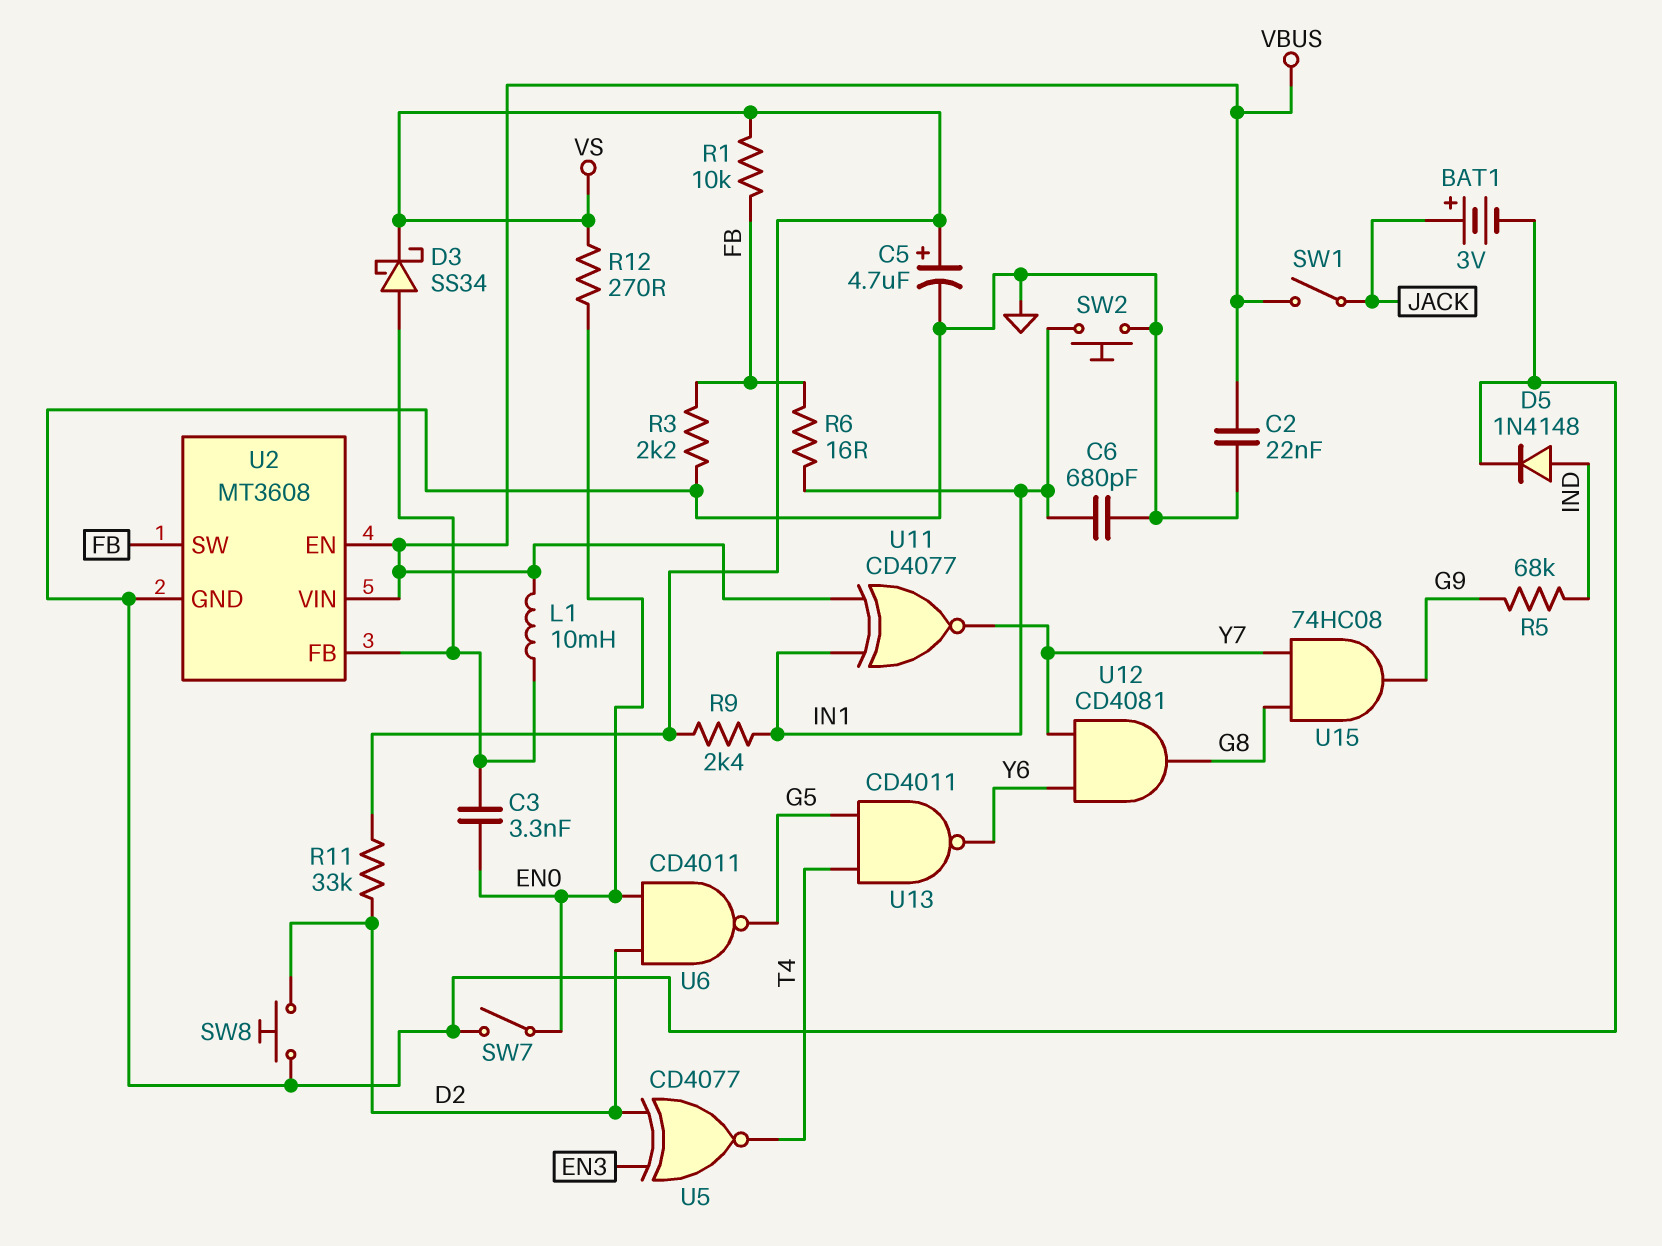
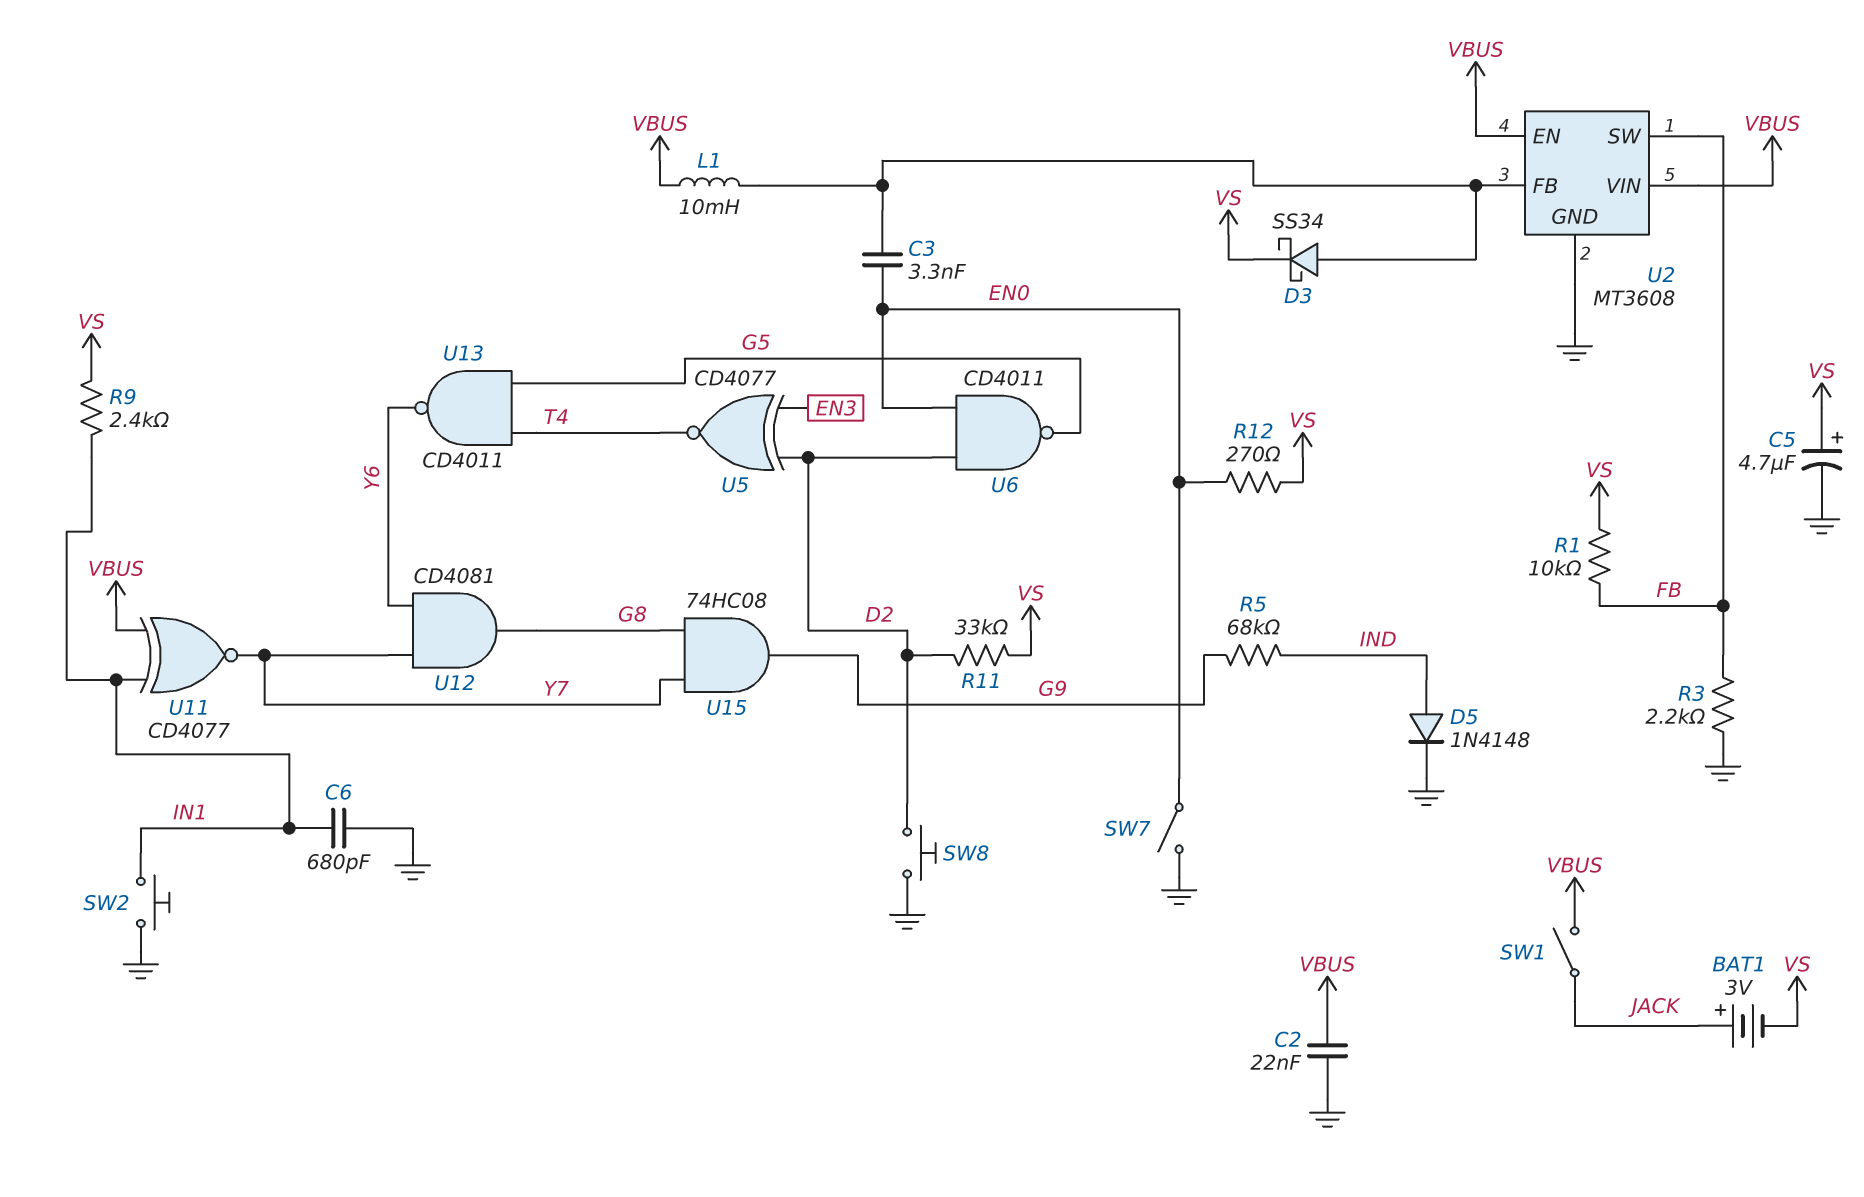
BAT1: 3V (plus JACK, minus GND) -> 3V (plus JACK, minus VS)
R6: 16 (FB, IN1) -> none

